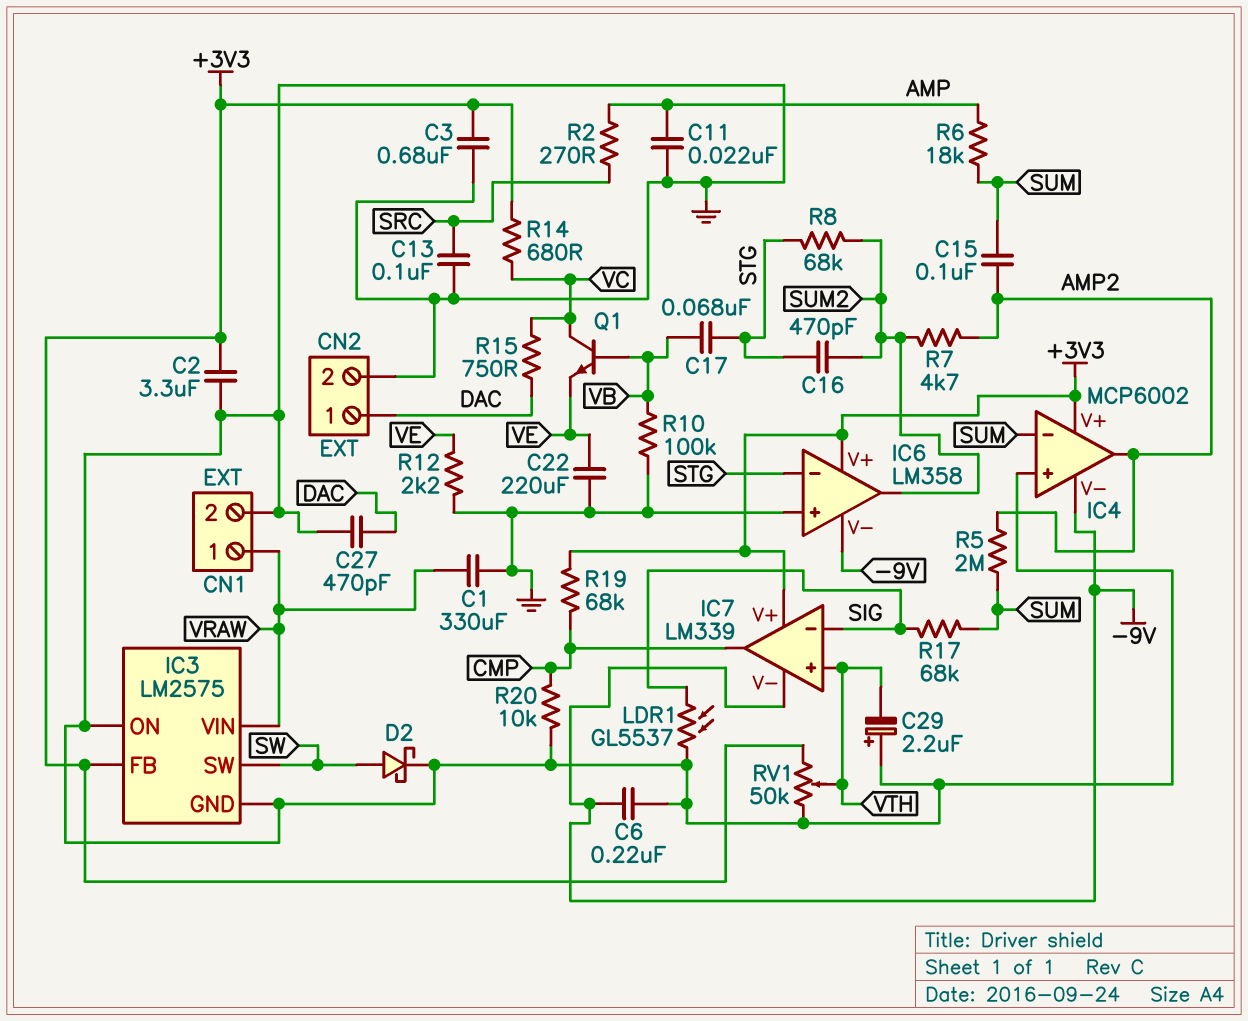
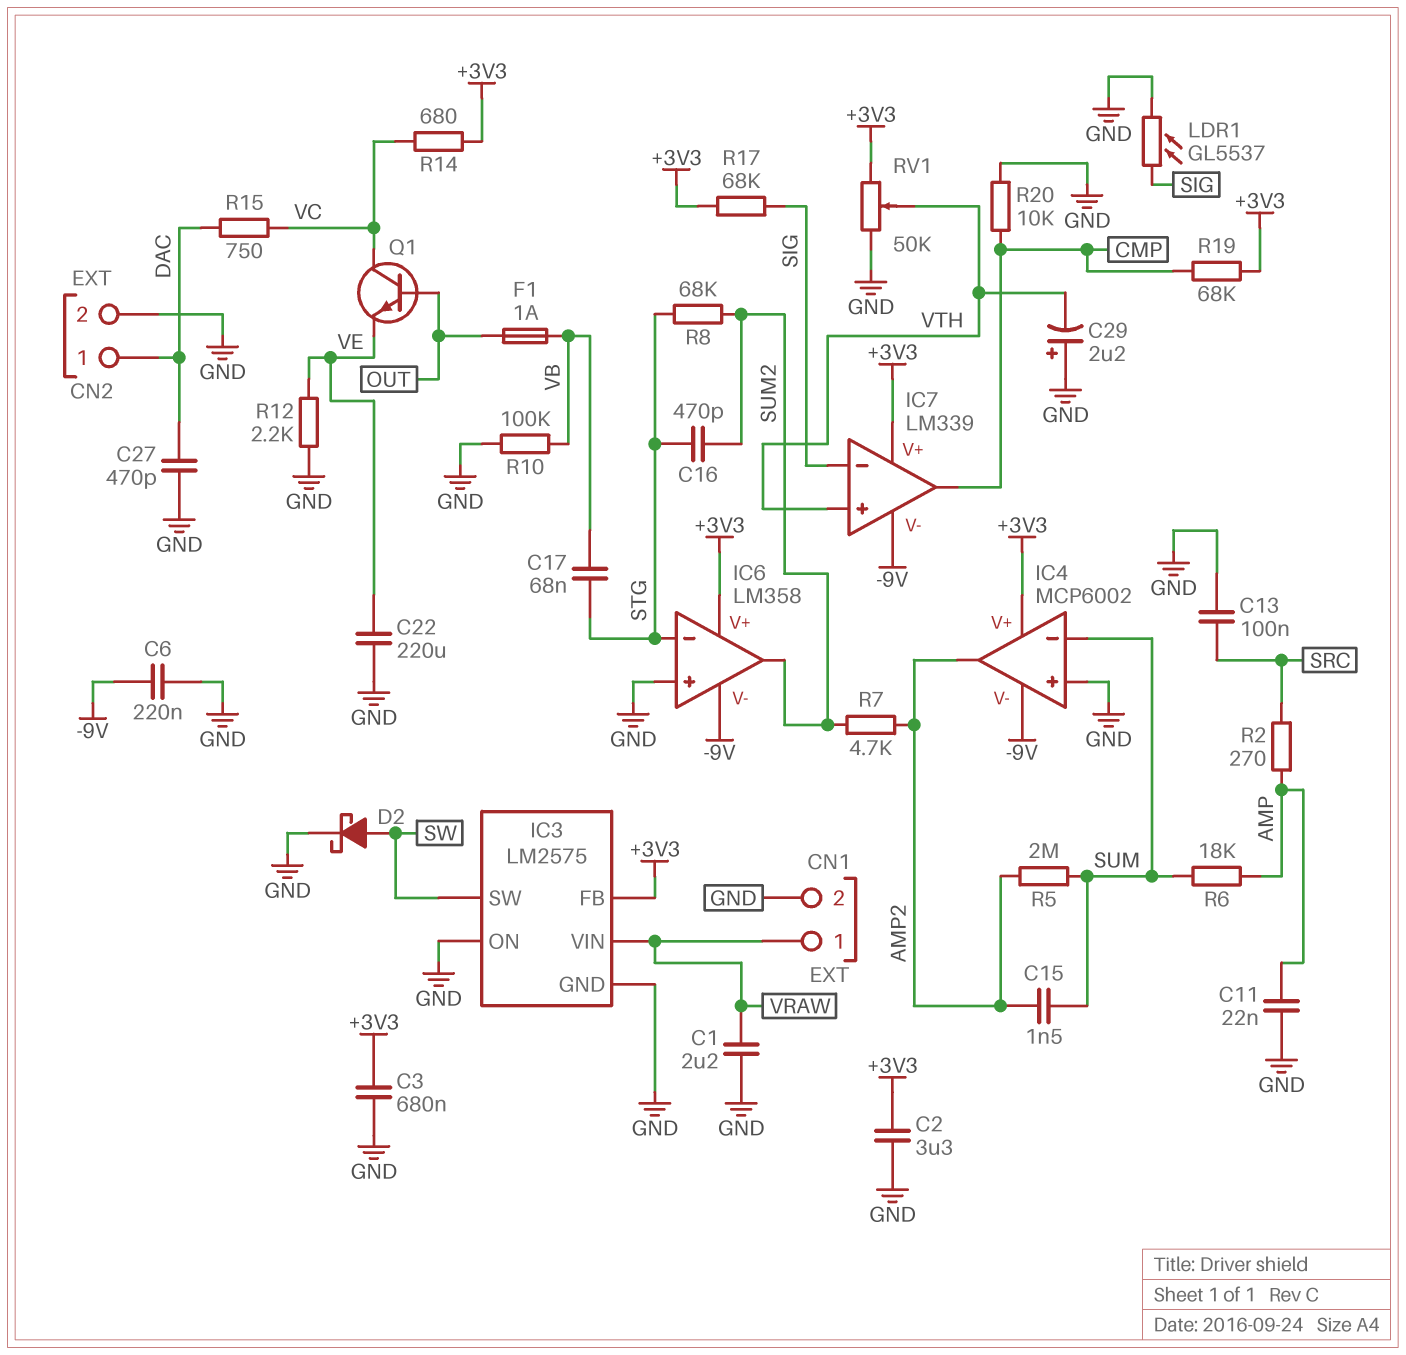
C1: 330uF (GND, VRAW) -> 2.2uF (GND, VRAW)
C15: 100nF (AMP2, SUM) -> 1.5nF (AMP2, SUM)
F1: none -> 1A (OUT, VB)
Q1: NPN (B VB, C VC, E VE) -> NPN (B OUT, C VC, E VE)
R17: 68k (SIG, SUM) -> 68k (+3V3, SIG)

